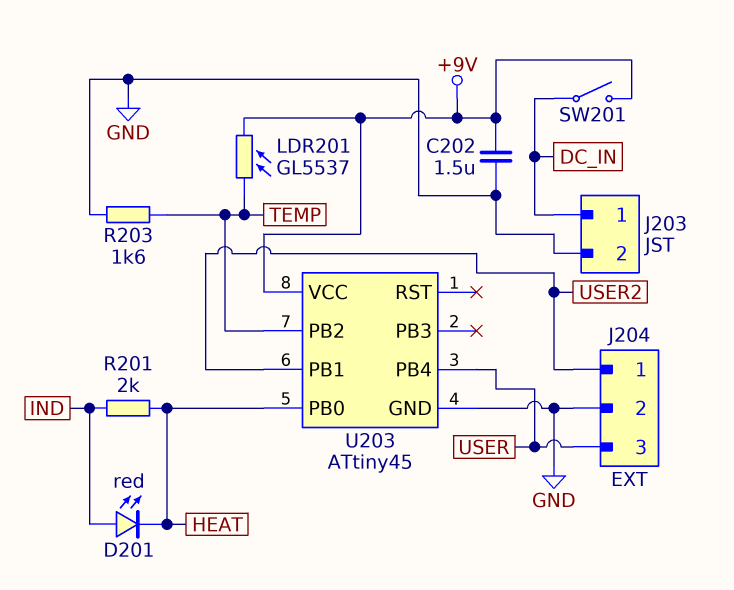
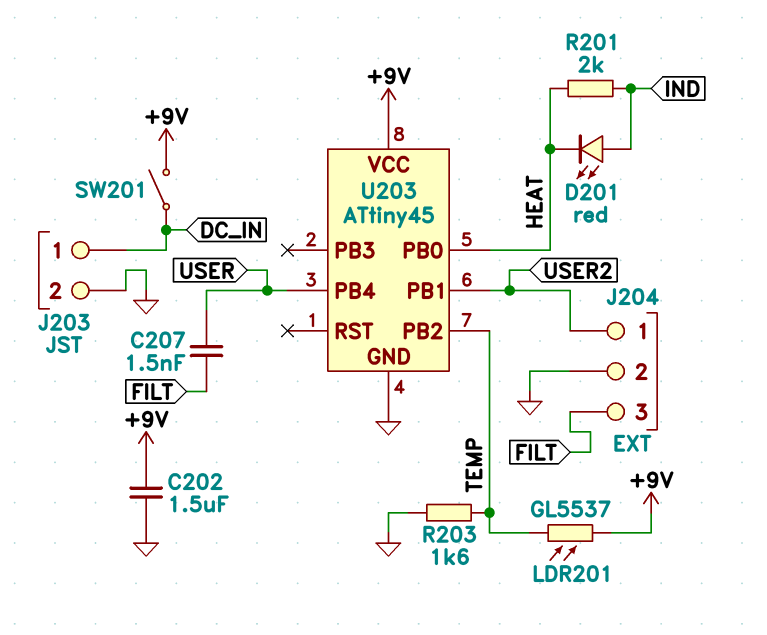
C207: none -> 1.5nF (FILT, USER)
J204 pin 3: USER -> FILT

